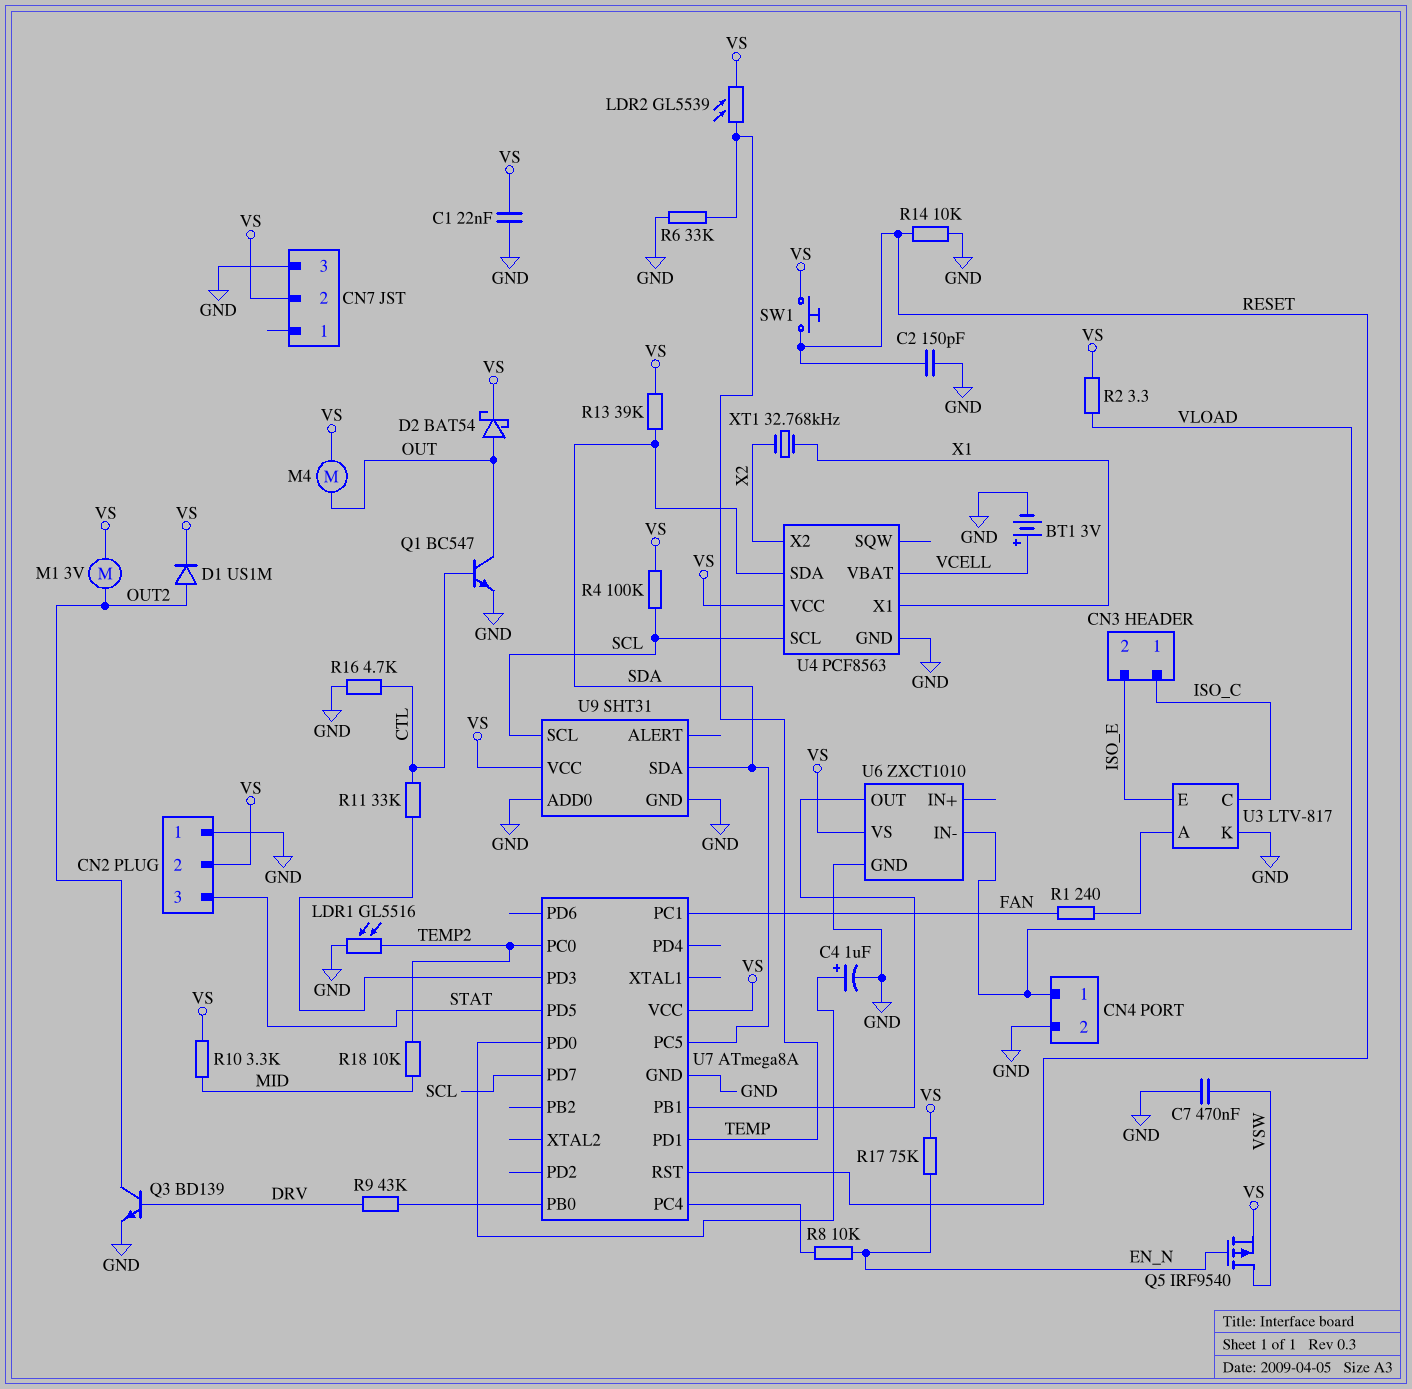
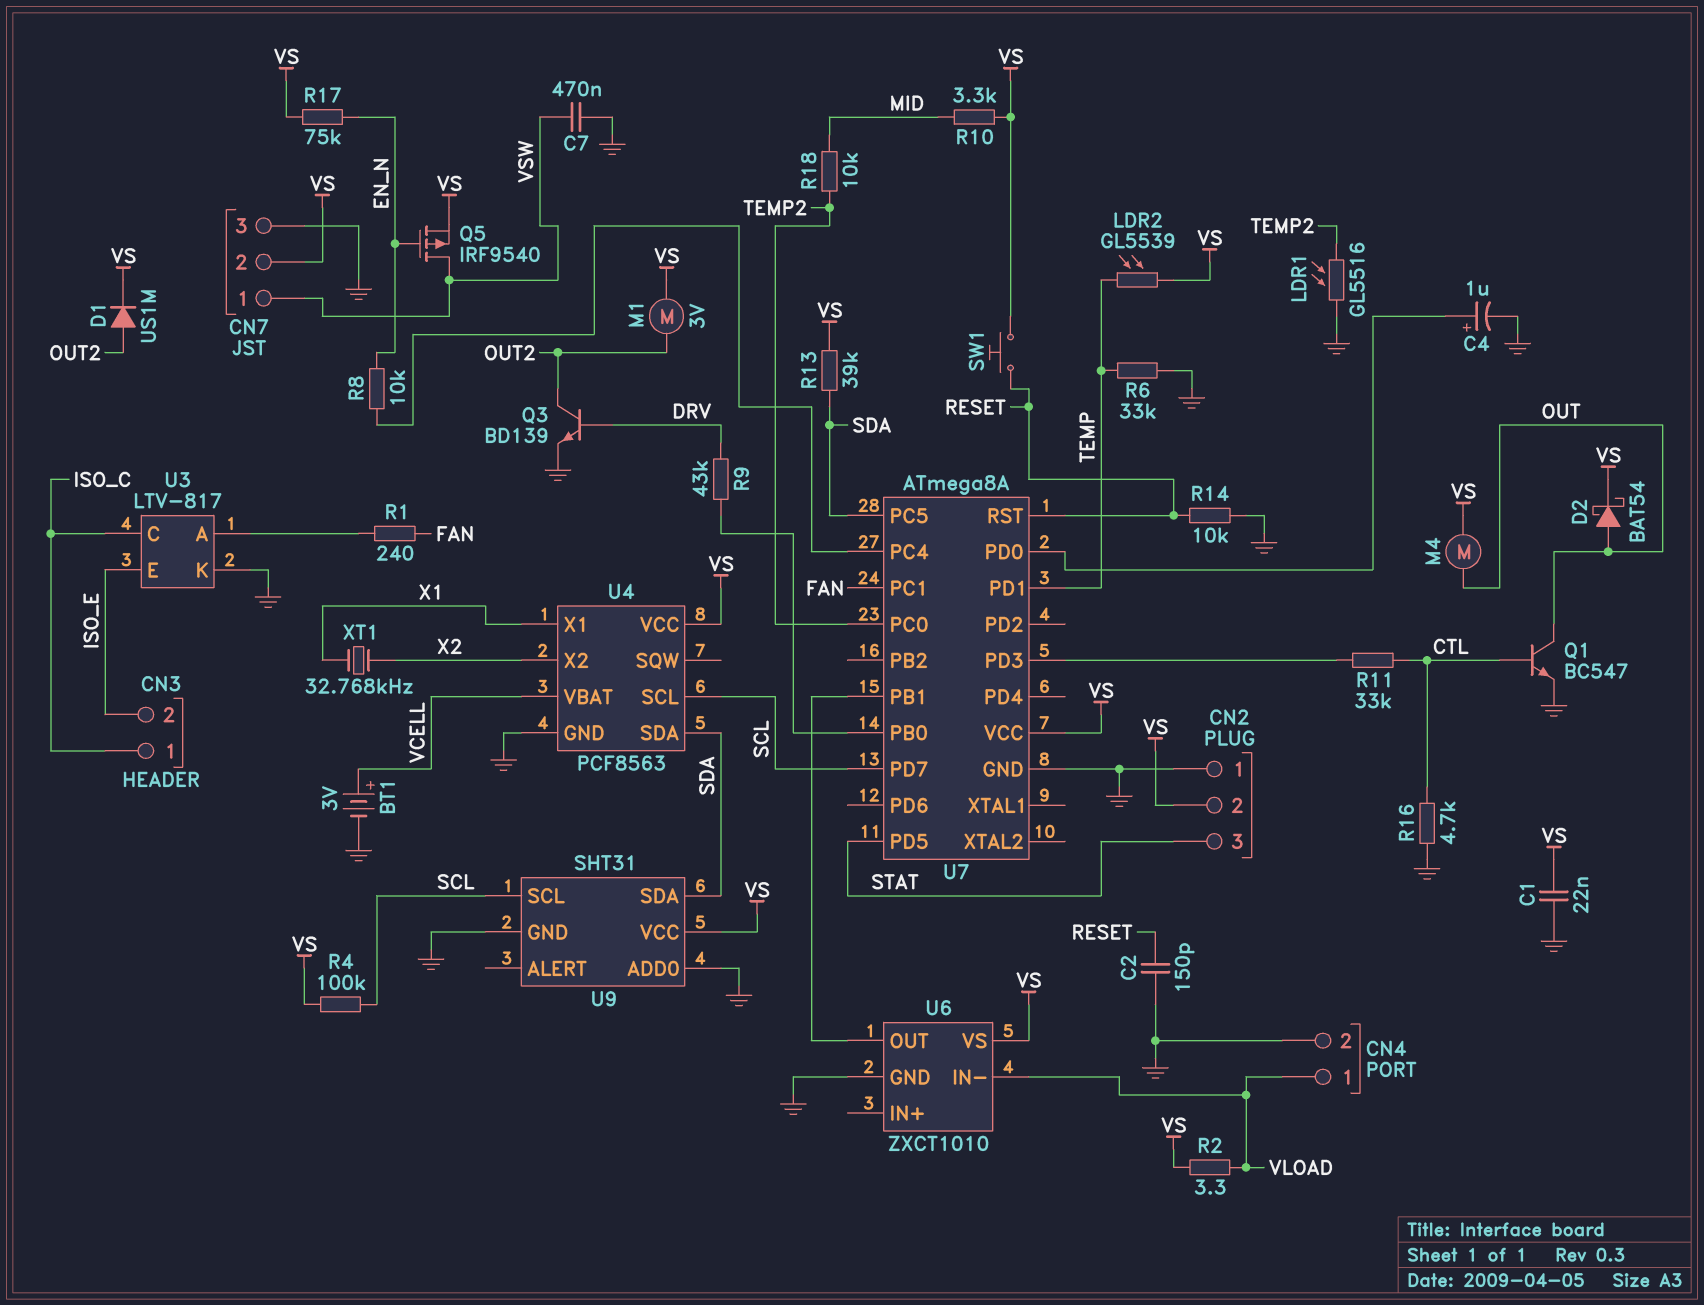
CN7 pin 1: none -> VSW

